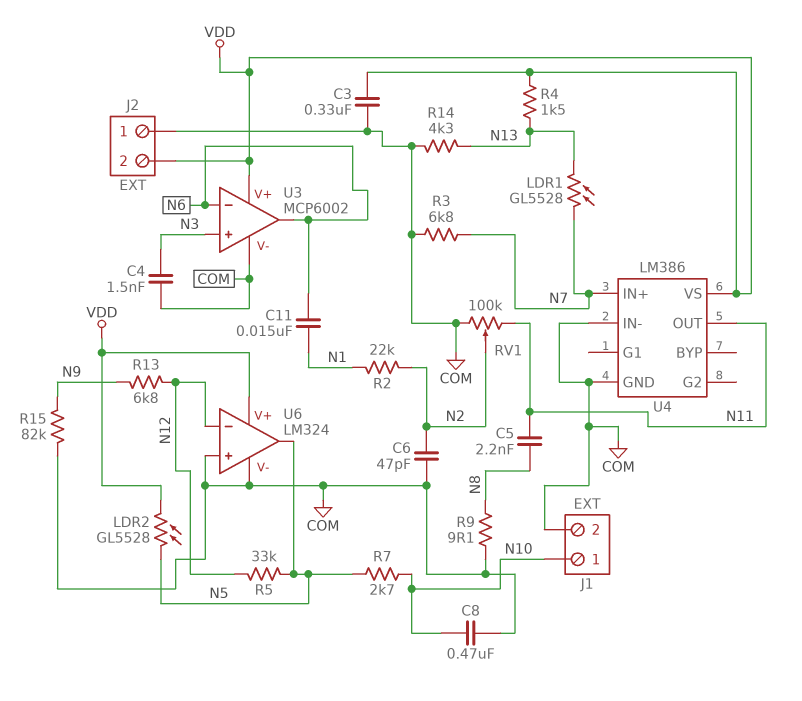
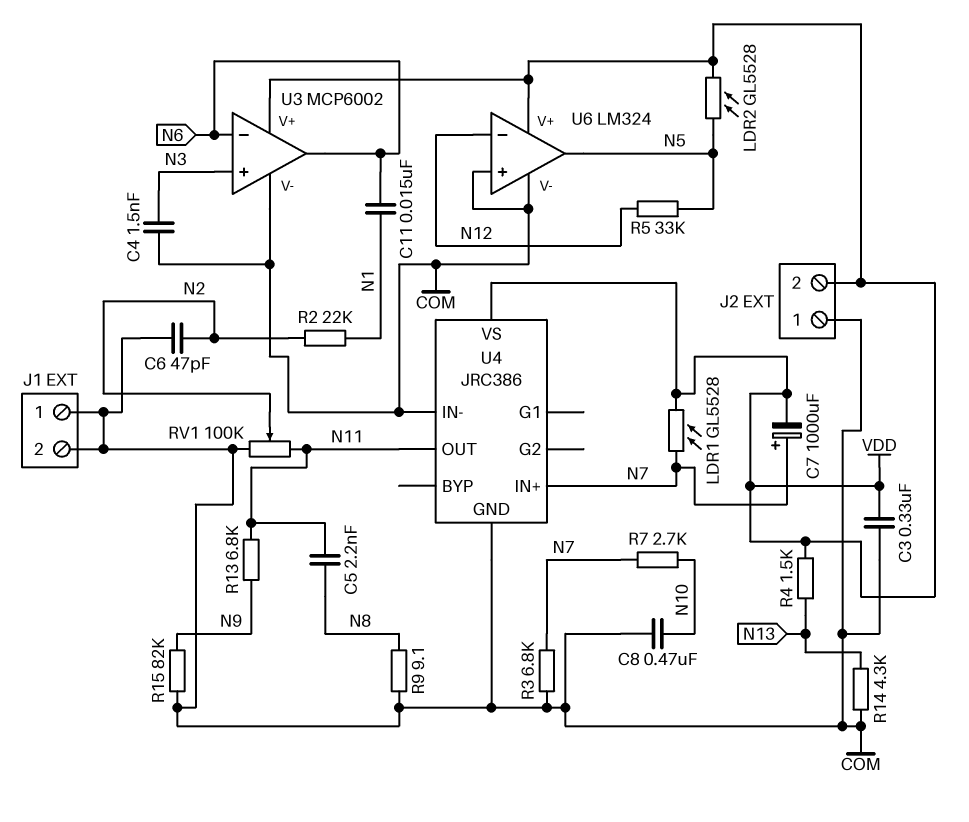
C7: none -> 1000uF (plus N7, minus VDD)
J1 pin 1: N10 -> COM
LDR1: GL5528 (N7, N13) -> GL5528 (N7, VDD)
R7: 2.7k (N5, N10) -> 2.7k (N7, N10)
R13: 6.8k (N9, N12) -> 6.8k (N9, N11)
U4: LM386 -> JRC386

